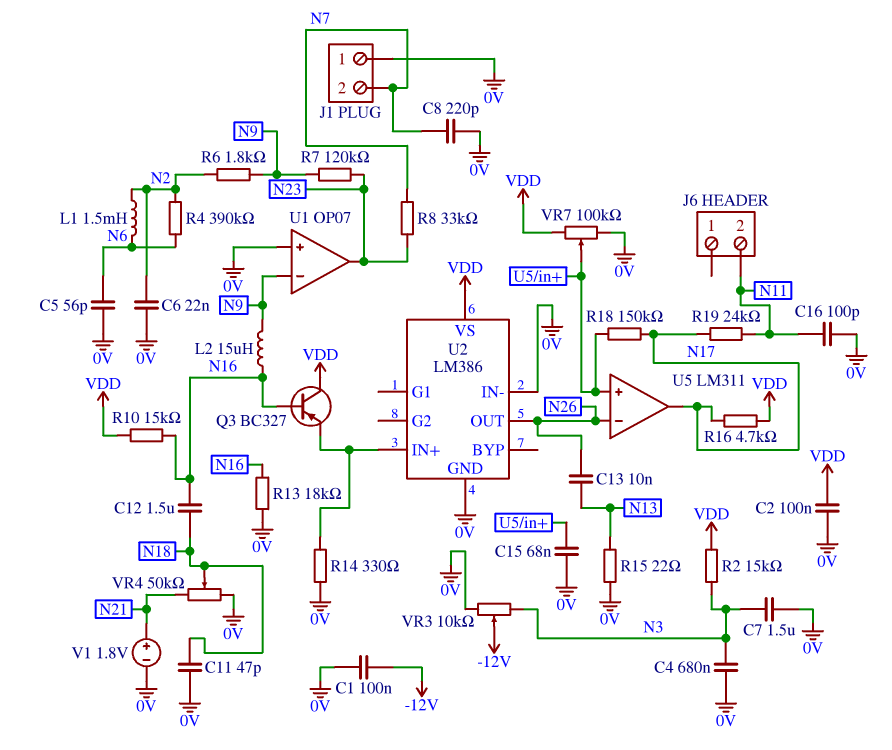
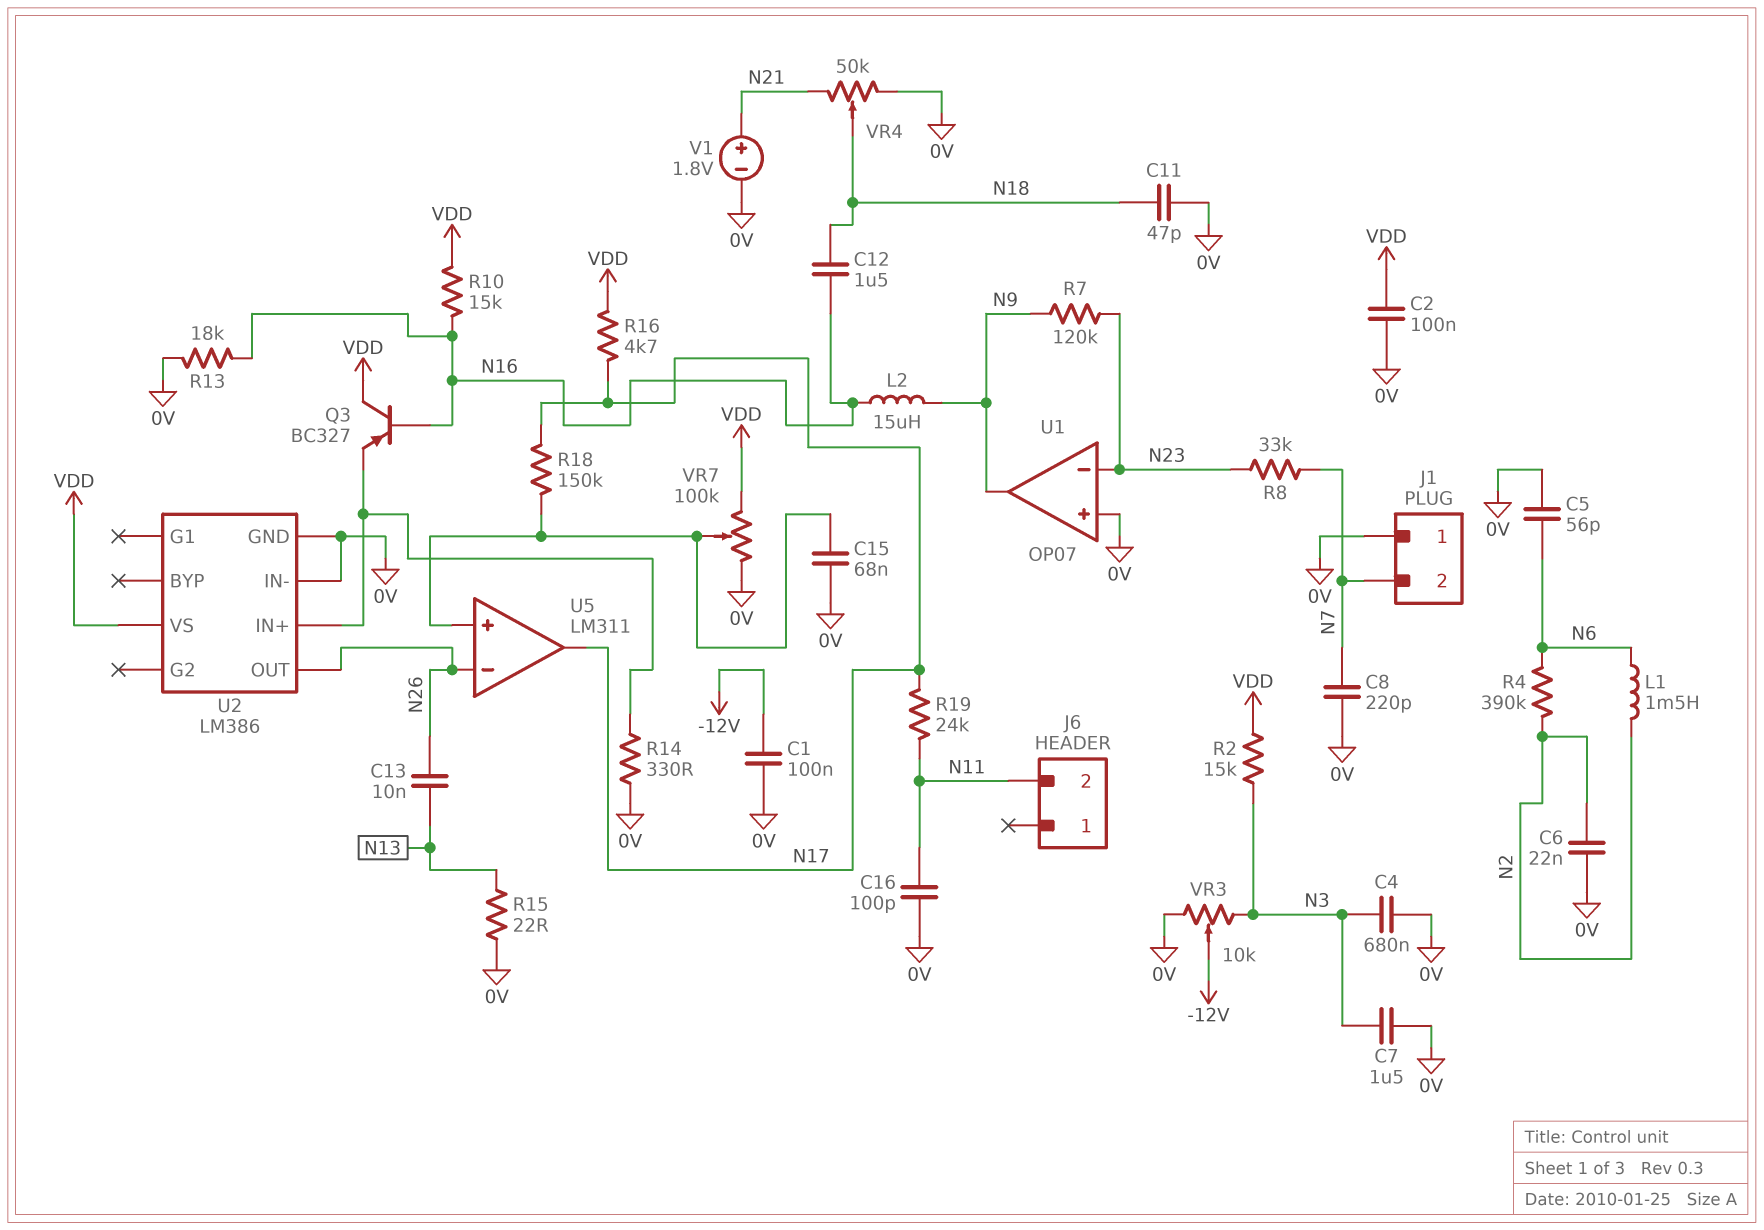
R6: 1.8k (N2, N9) -> none
U1 pin in-: N9 -> N23
U1 pin out: N23 -> N9

